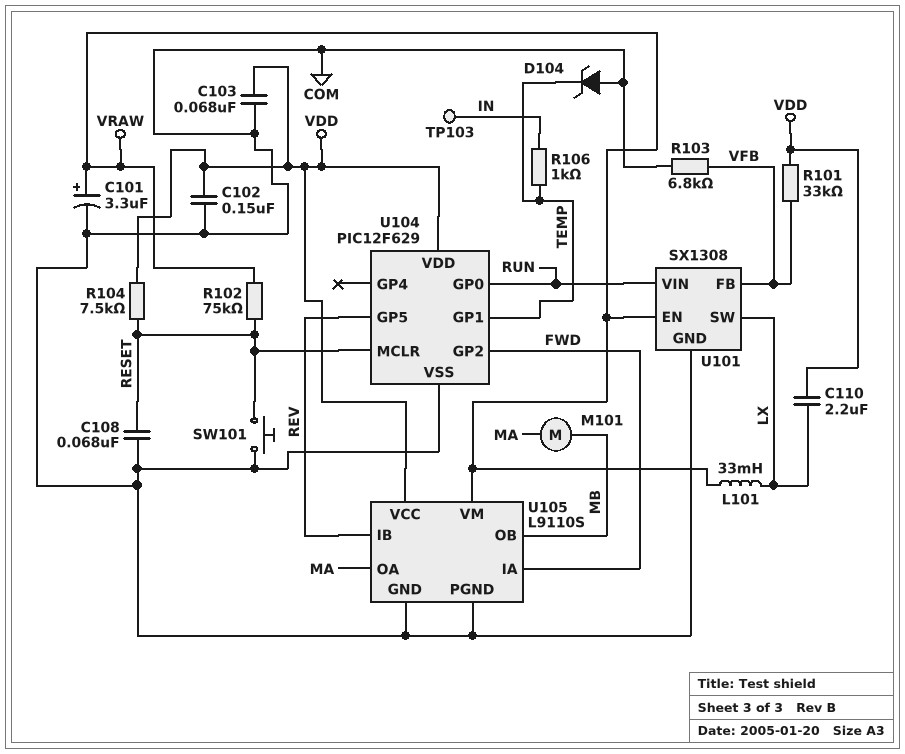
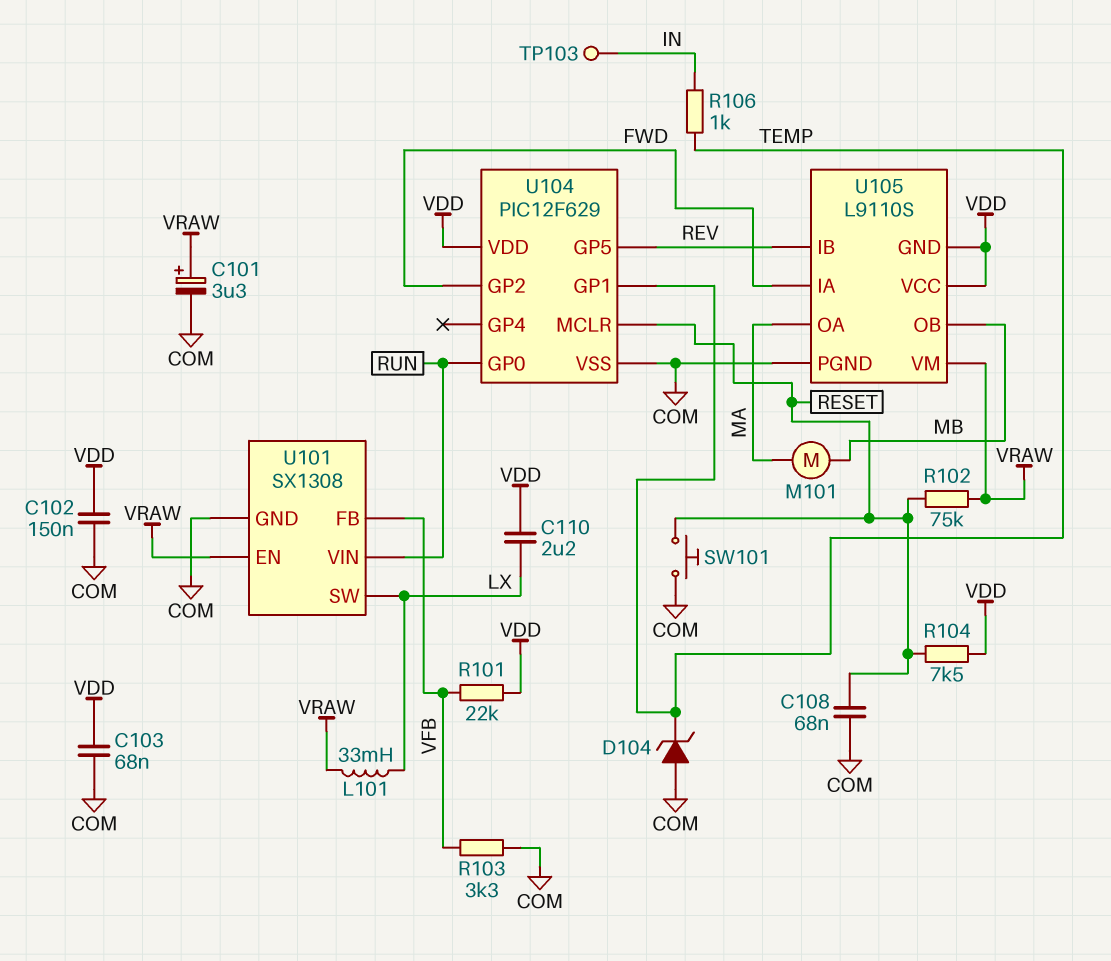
R101: 33k (VDD, VFB) -> 22k (VDD, VFB)
R103: 6.8k (COM, VFB) -> 3.3k (COM, VFB)
U105 pin GND: COM -> VDD

